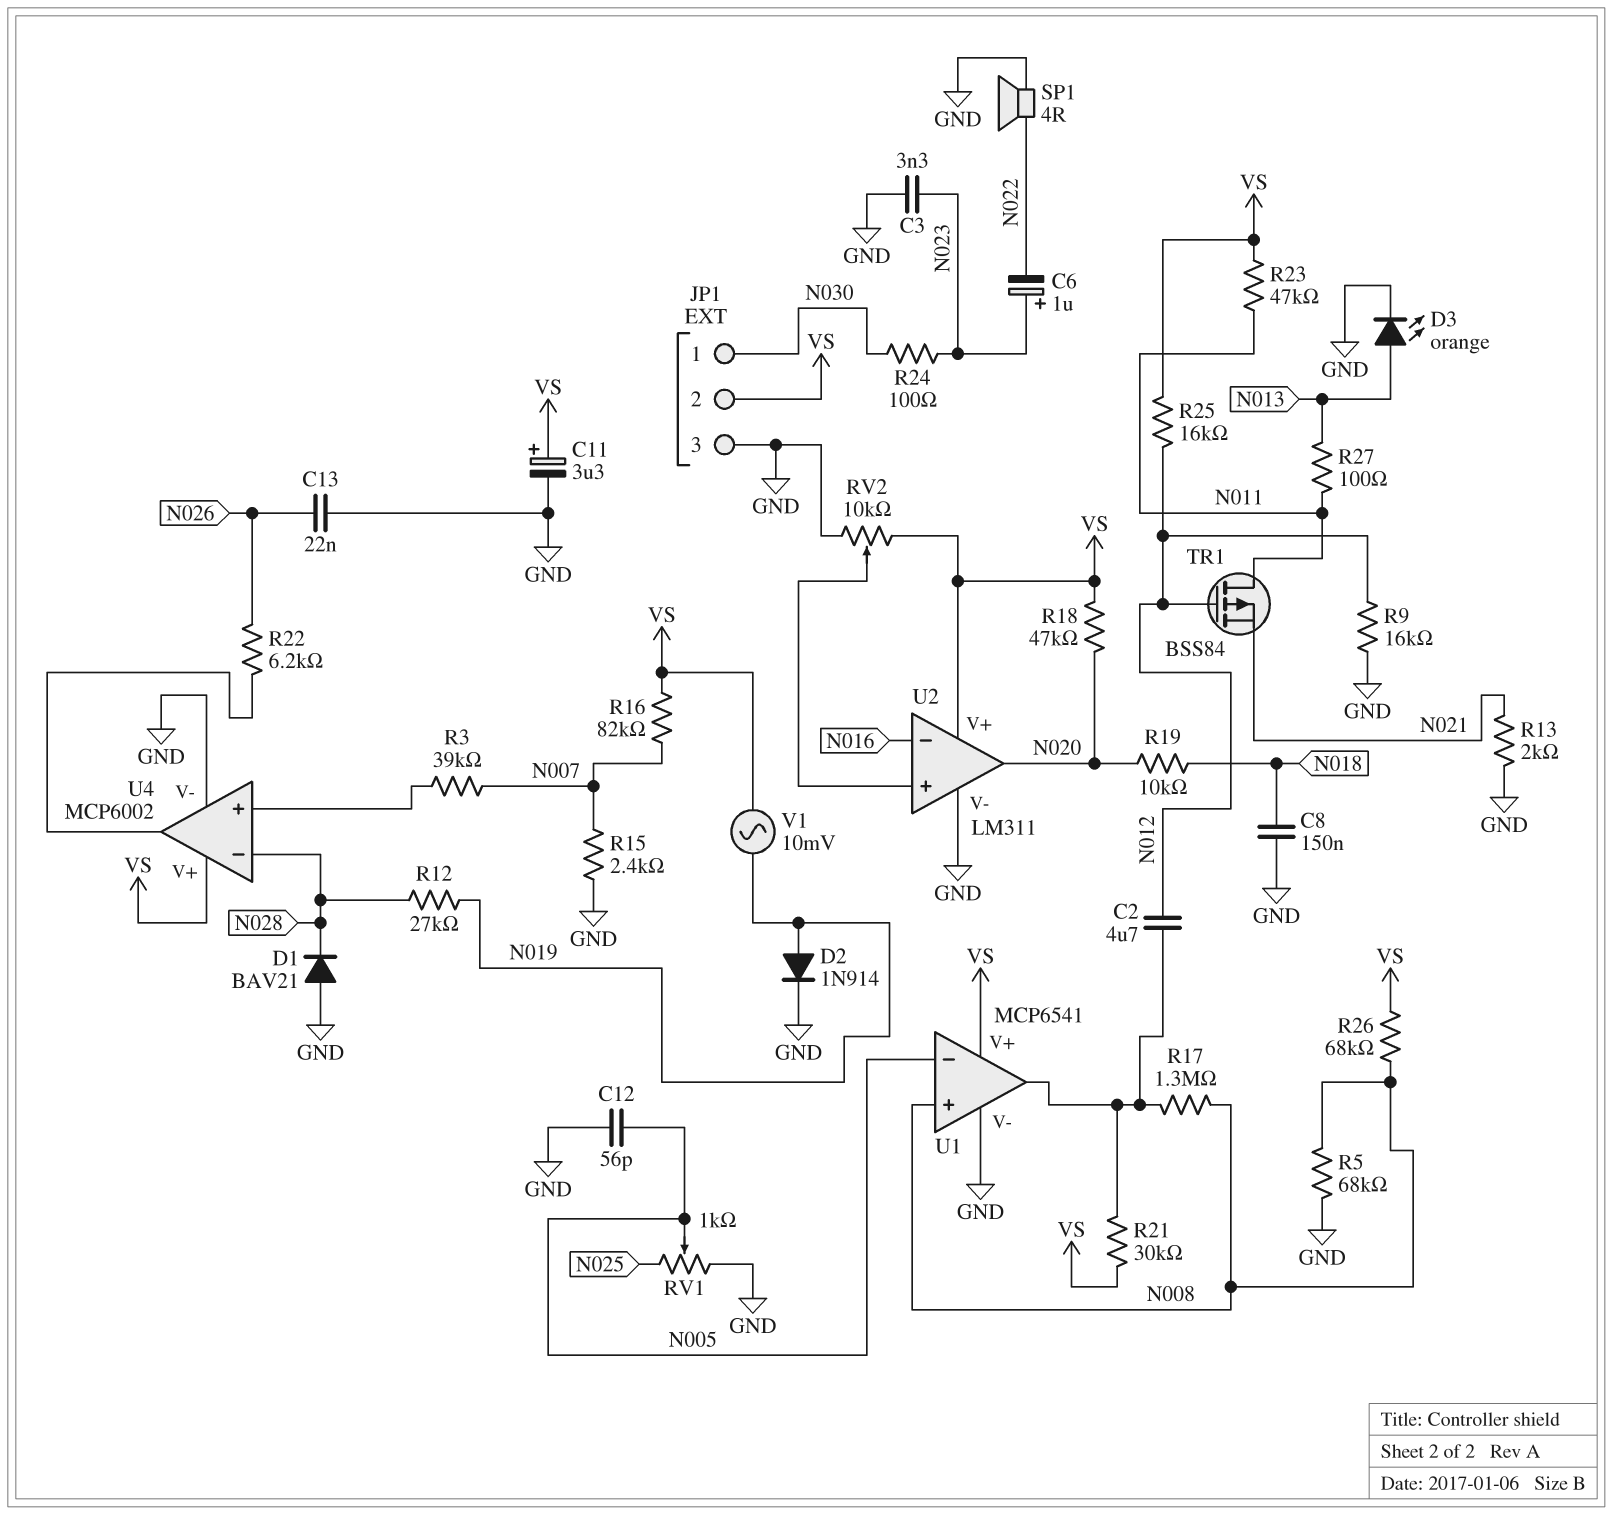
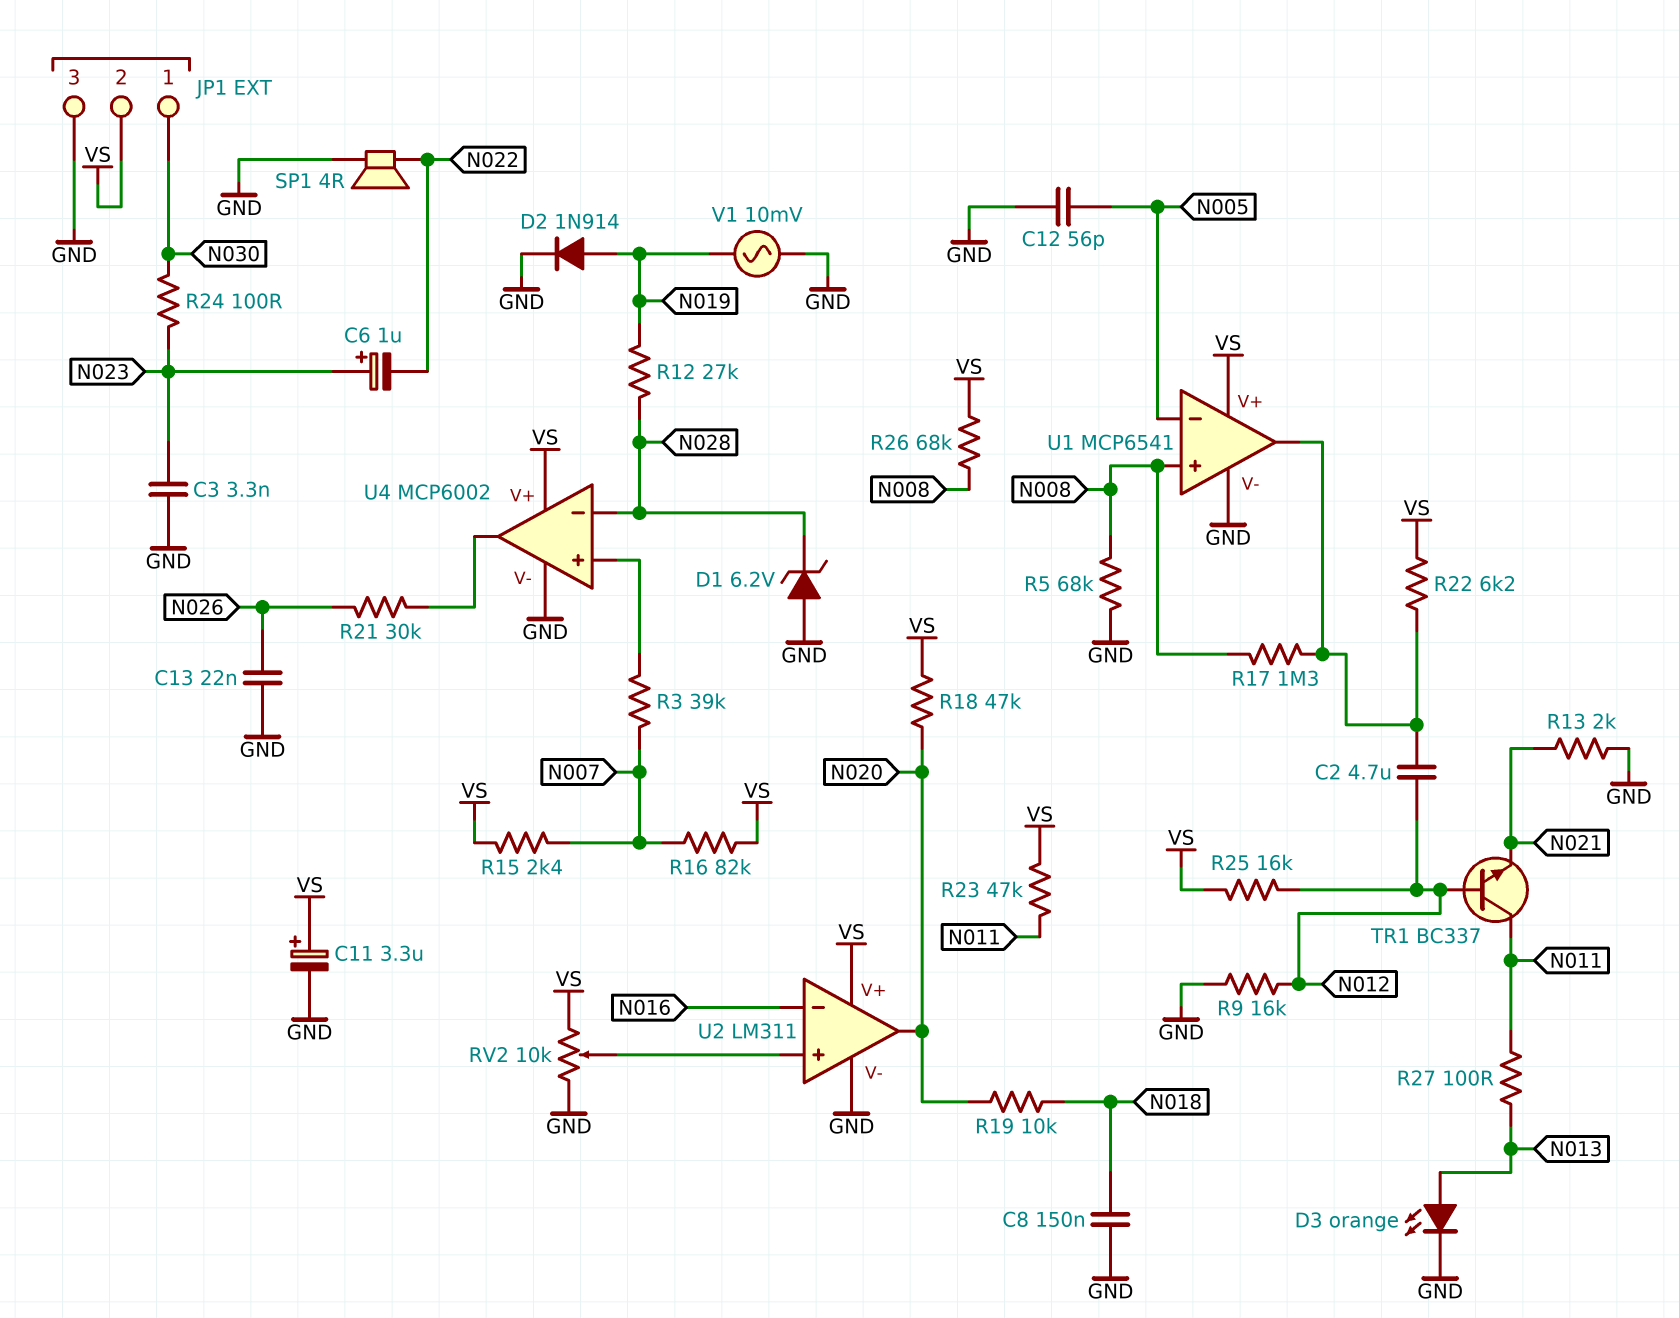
D1: diode BAV21 (A GND, K N028) -> zener 6.2V (A GND, K N028)
R15: 2.4k (GND, N007) -> 2.4k (N007, VS)
R21: 30k (U1/out, VS) -> 30k (N026, U4/out)
R22: 6.2k (N026, U4/out) -> 6.2k (U1/out, VS)
RV1: 1k (GND, N025, wiper N005) -> none
TR1: PMOS BSS84 (G N012, D N011, S N021) -> NPN BC337 (B N012, C N011, E N021)
V1: AC 10mV (N019, VS) -> AC 10mV (GND, N019)

